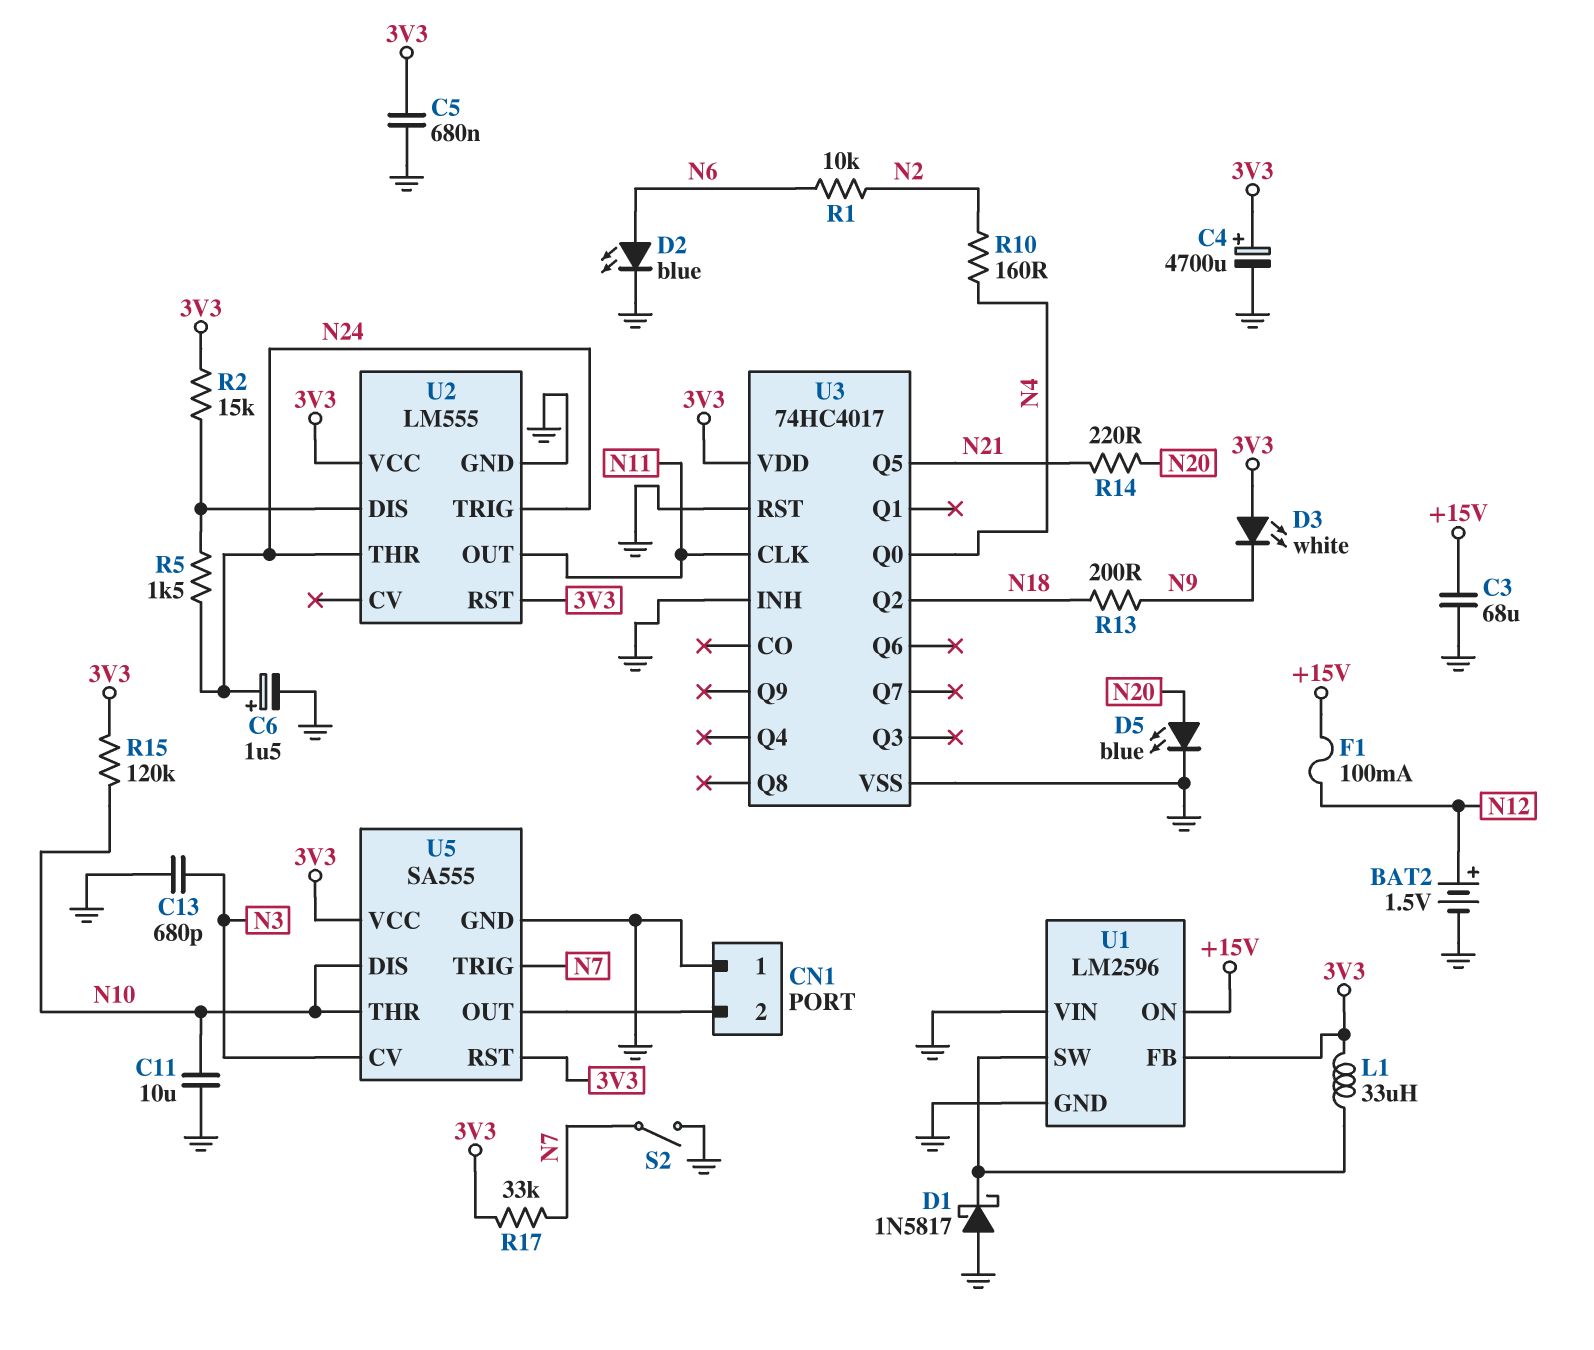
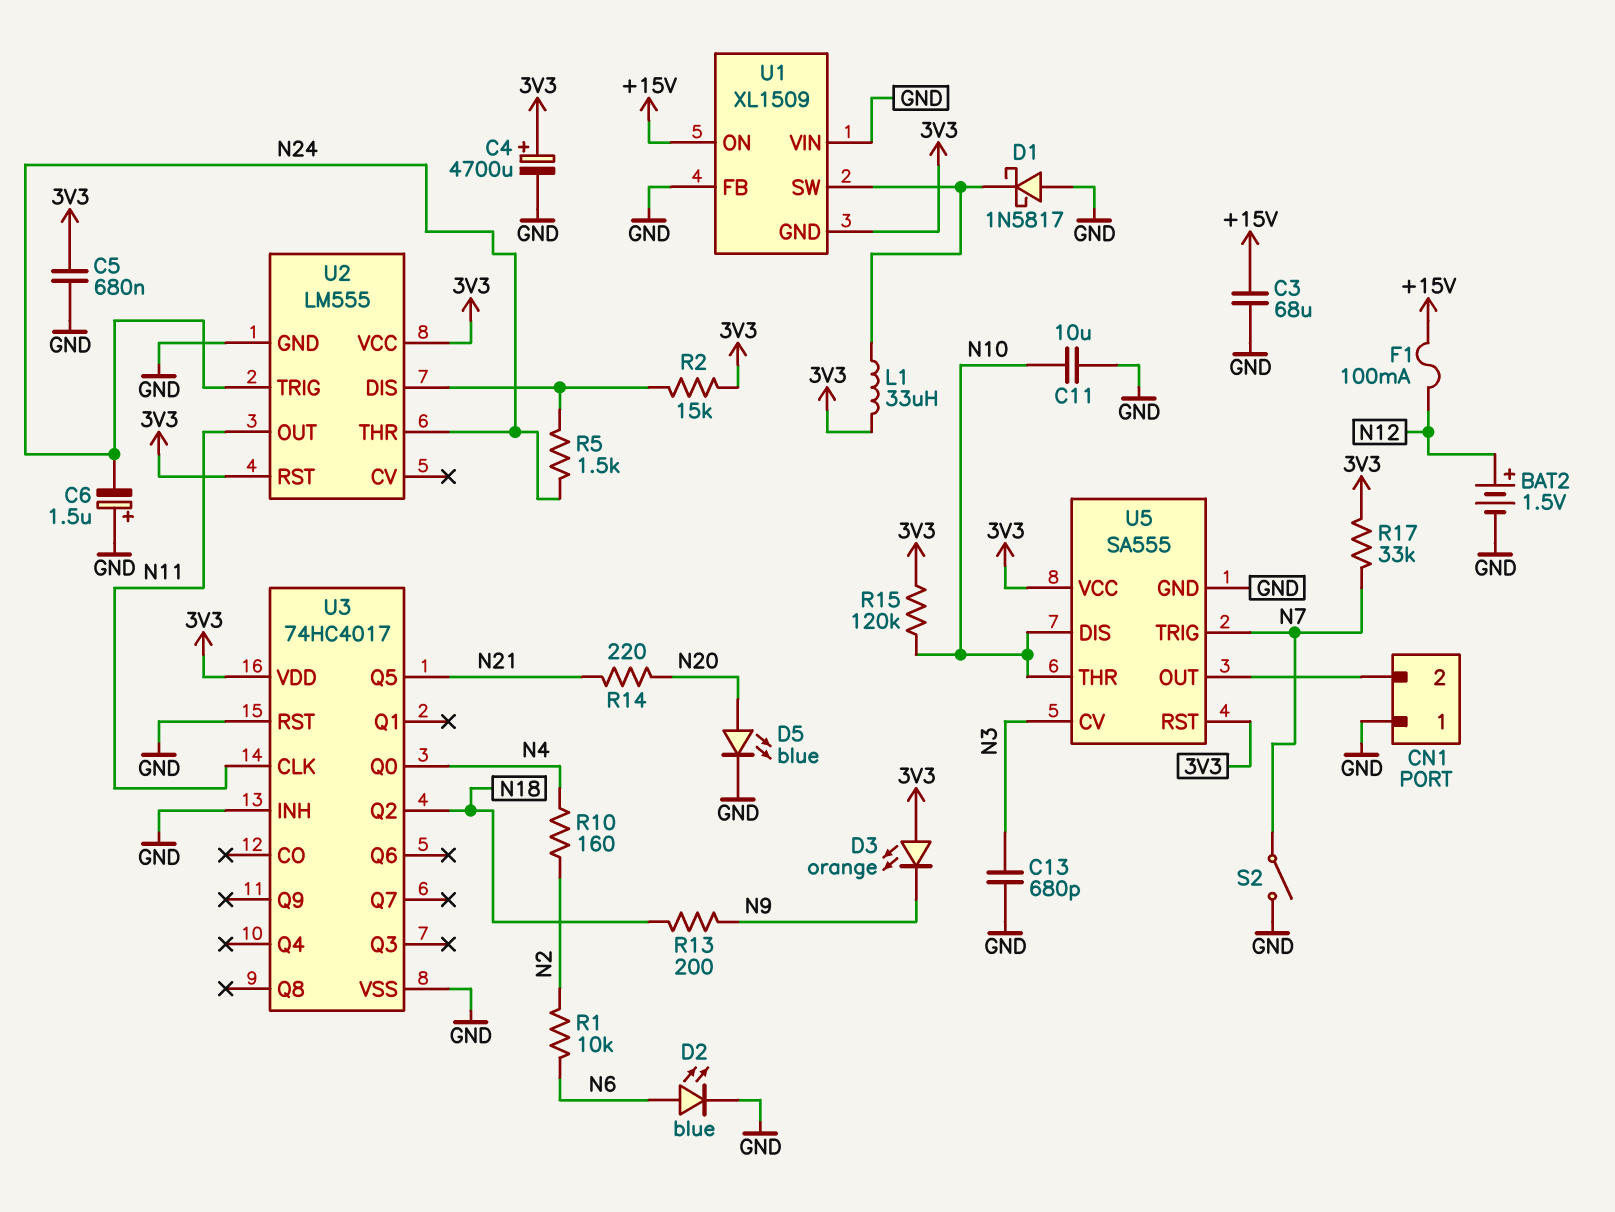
C6: 1.5uF (plus N24, minus GND) -> 1.5uF (plus GND, minus N24)
D3: LED white (A 3V3, K N9) -> LED orange (A 3V3, K N9)
U1: LM2596 -> XL1509
U1 pin FB: 3V3 -> GND
U1 pin GND: GND -> 3V3

